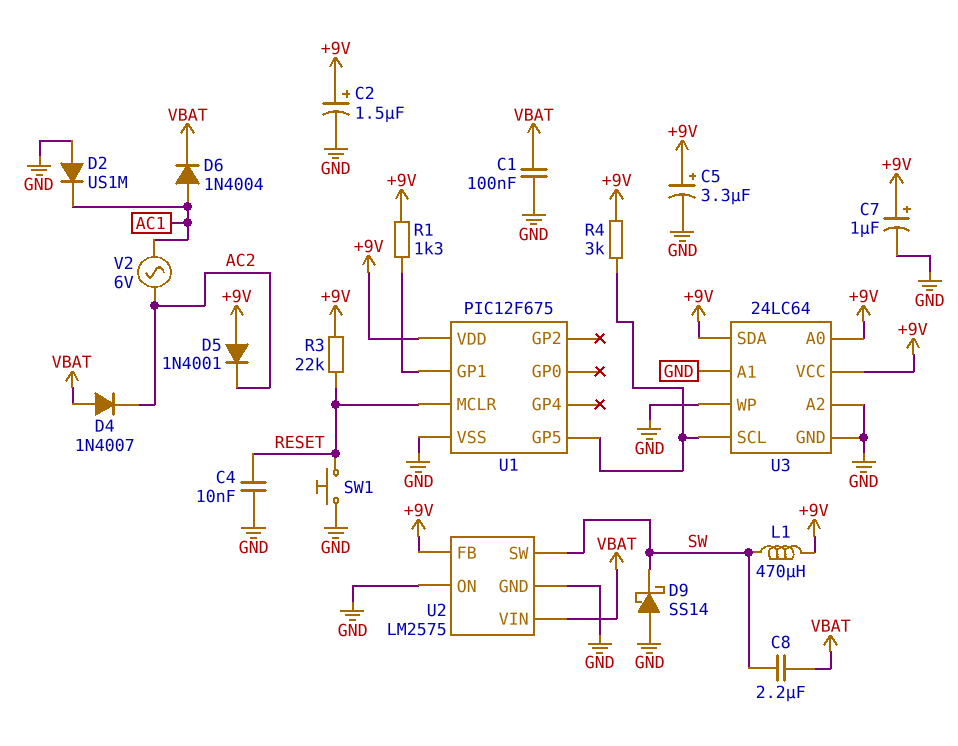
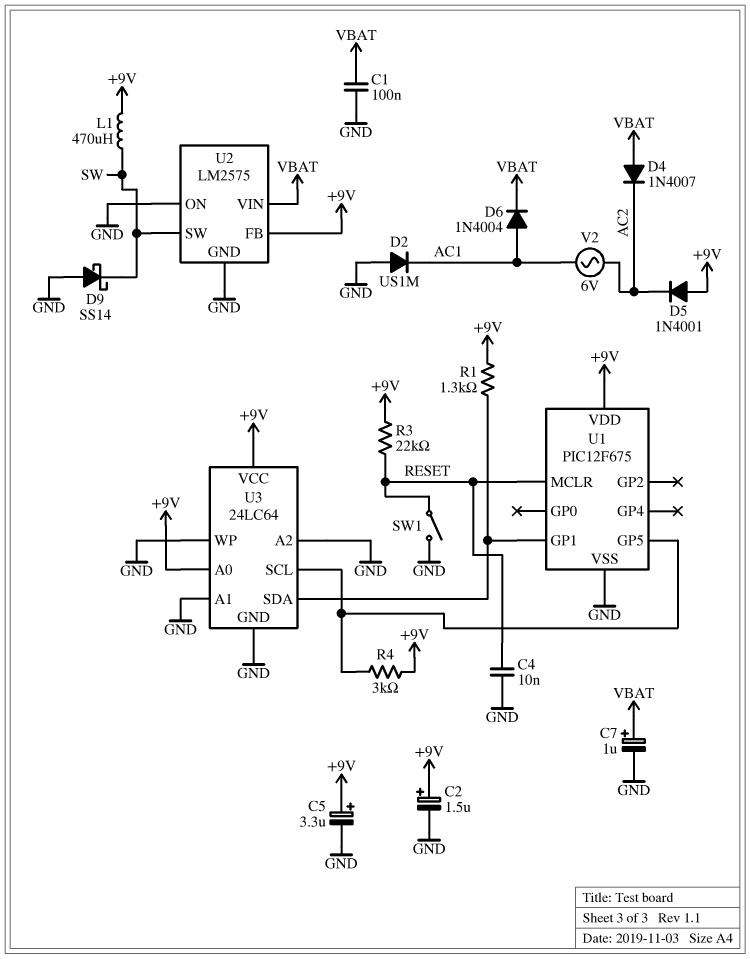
C7: 1uF (plus +9V, minus GND) -> 1uF (plus VBAT, minus GND)
C8: 2.2uF (SW, VBAT) -> none
SW1: button (GND, RESET) -> switch (GND, RESET)
U3 pin SDA: +9V -> U1/GP1

